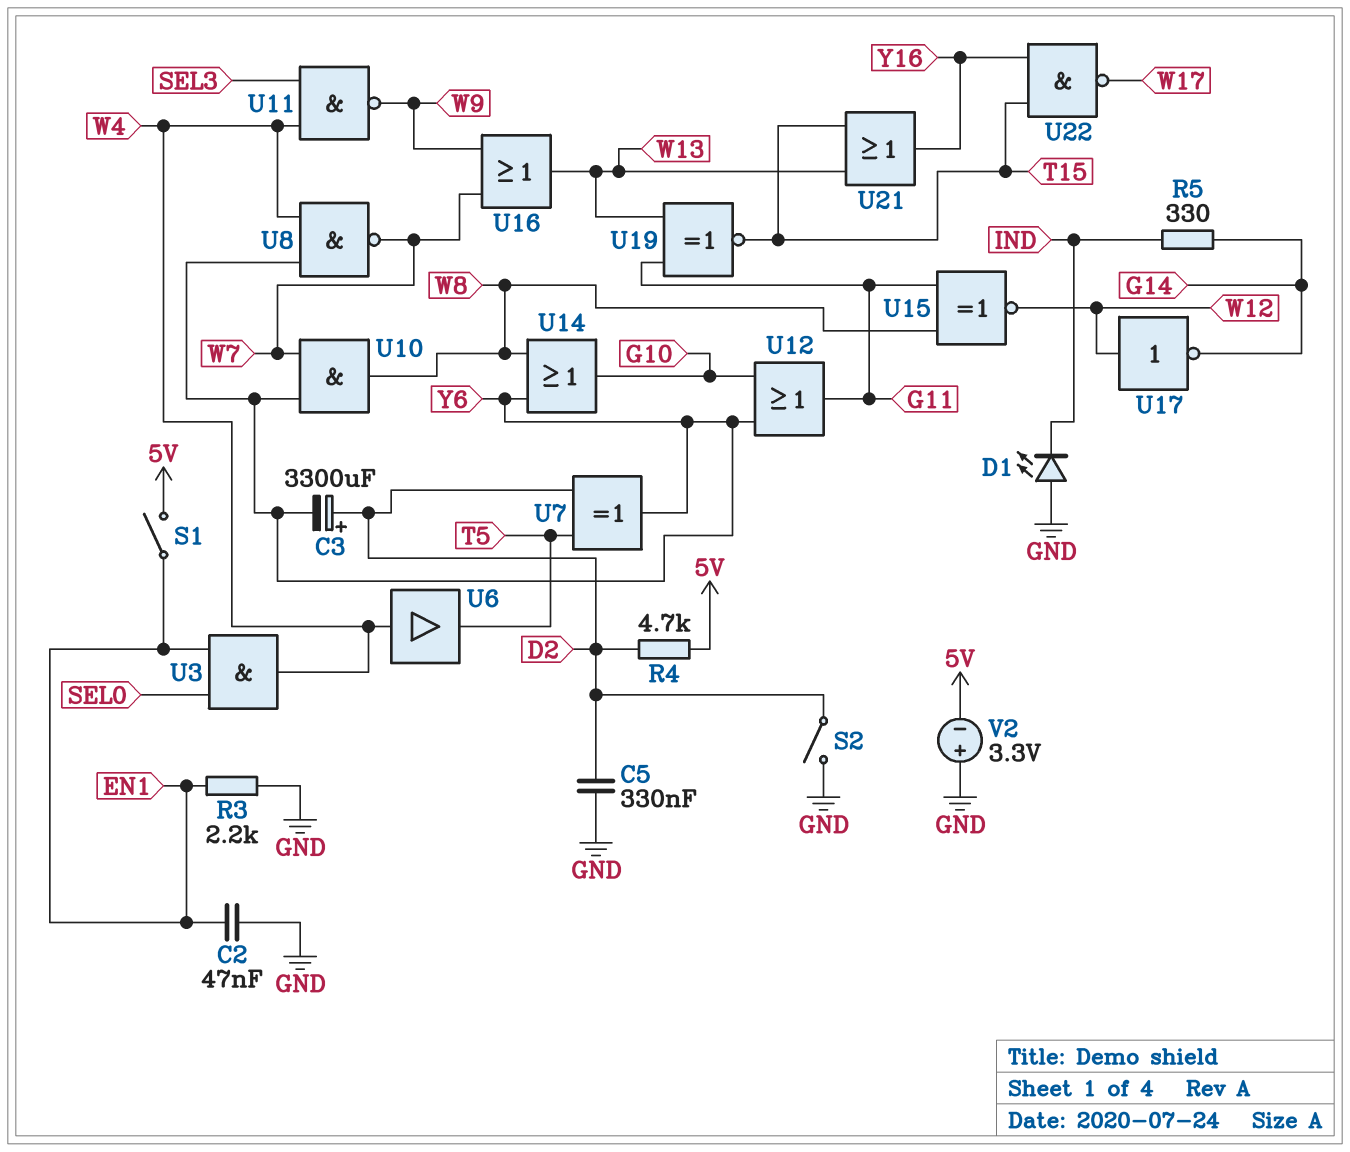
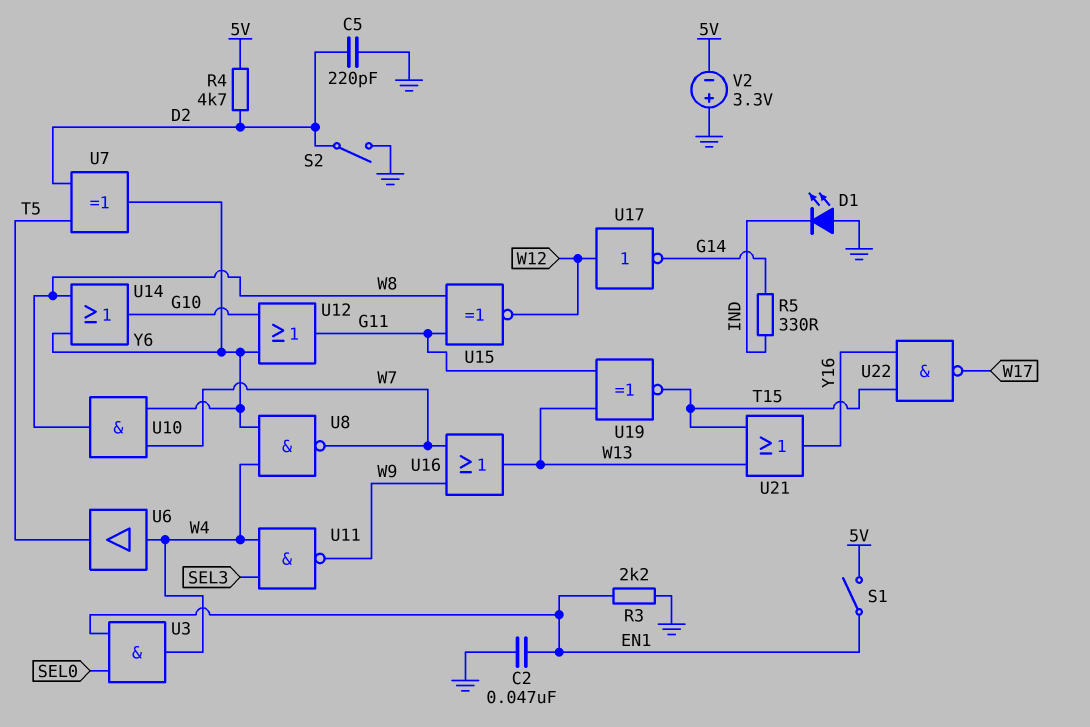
C3: 3300uF (plus D2, minus Y6) -> none
C5: 330nF (D2, GND) -> 220pF (D2, GND)

